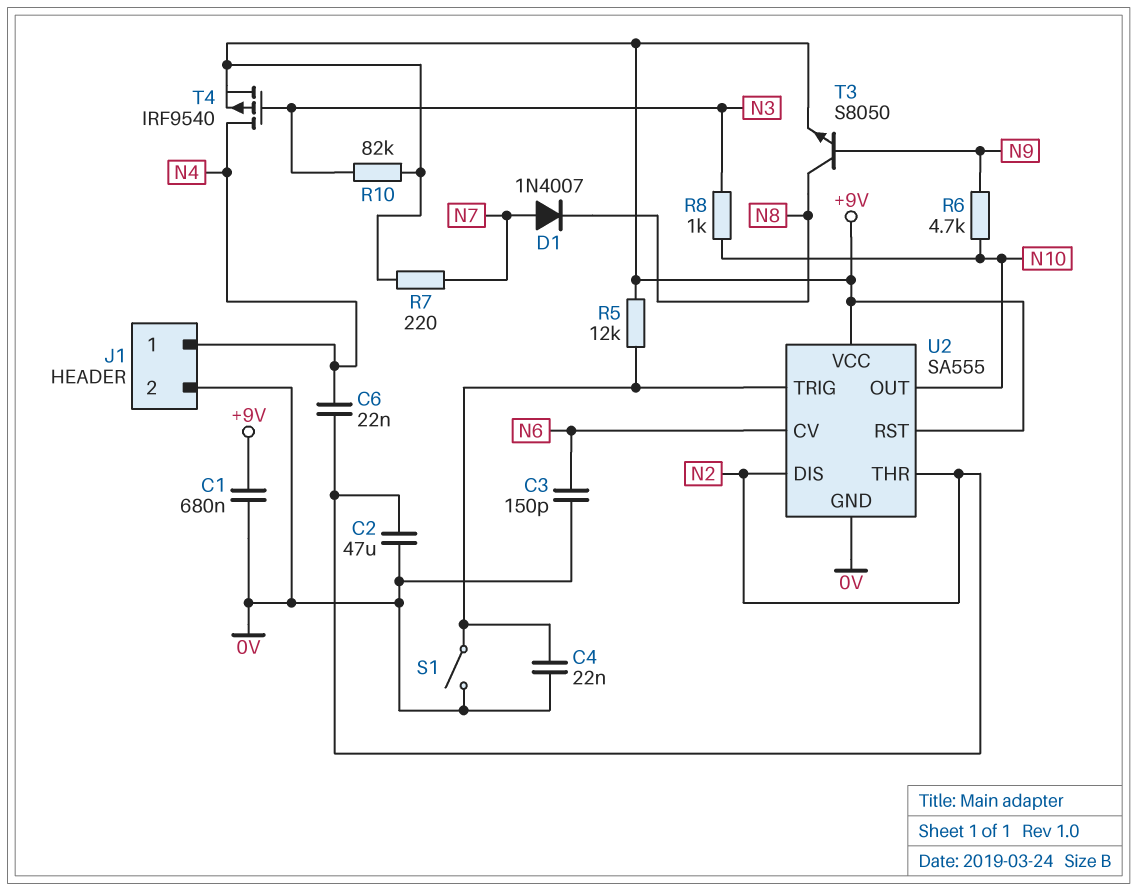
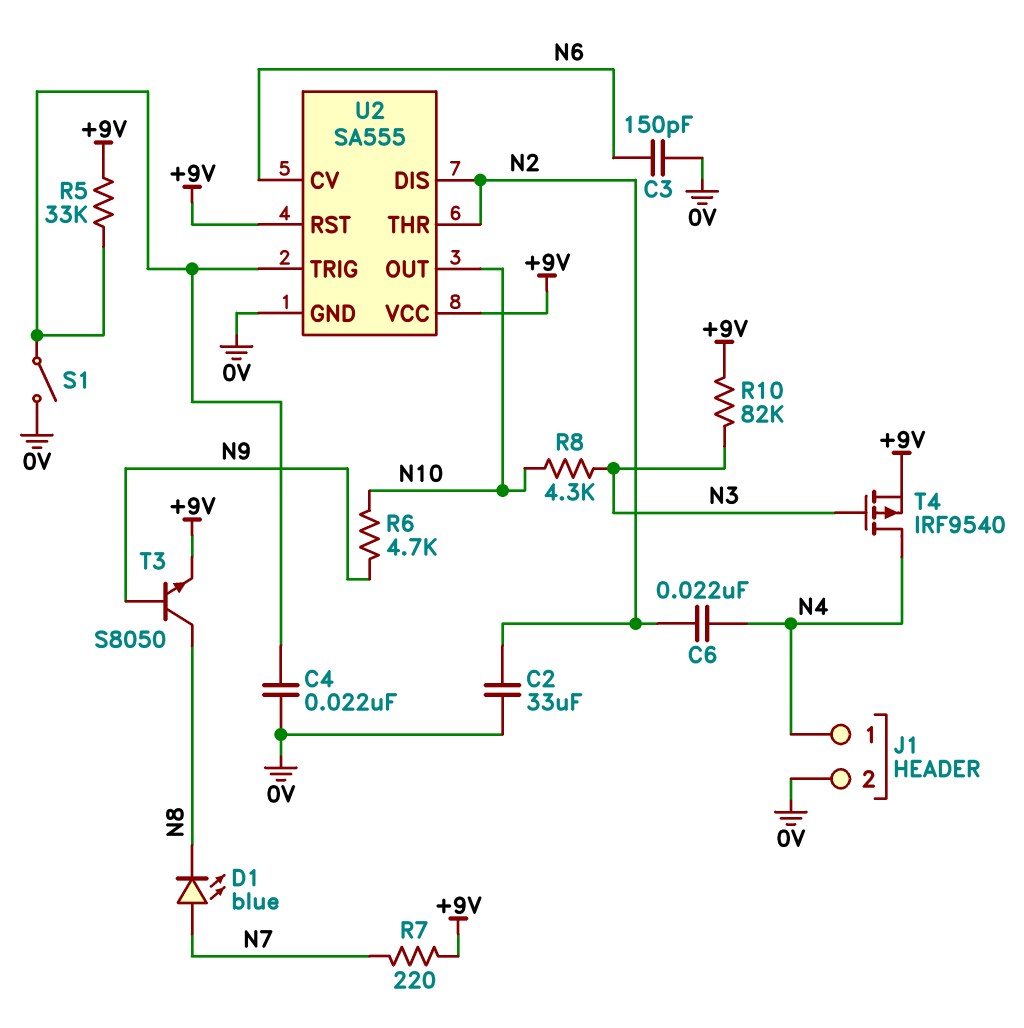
C1: 680nF (+9V, 0V) -> none
C2: 47uF (0V, N2) -> 33uF (0V, N2)
D1: diode 1N4007 (A N7, K N8) -> LED blue (A N7, K N8)
R5: 12k (+9V, U2/TRIG) -> 33k (+9V, U2/TRIG)
R8: 1k (N3, N10) -> 4.3k (N3, N10)

